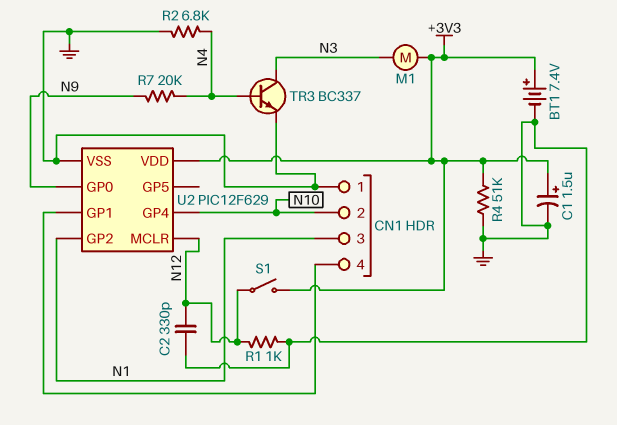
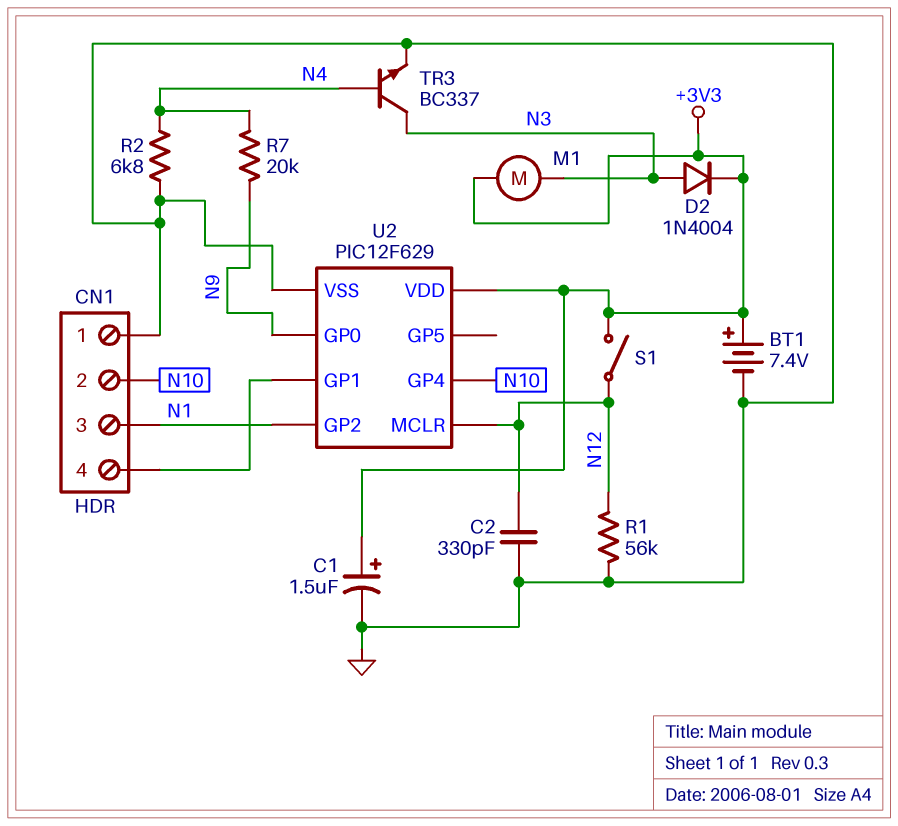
D2: none -> diode 1N4004 (A N3, K +3V3)
R1: 1k (GND, N12) -> 56k (GND, N12)
R4: 51k (+3V3, GND) -> none

